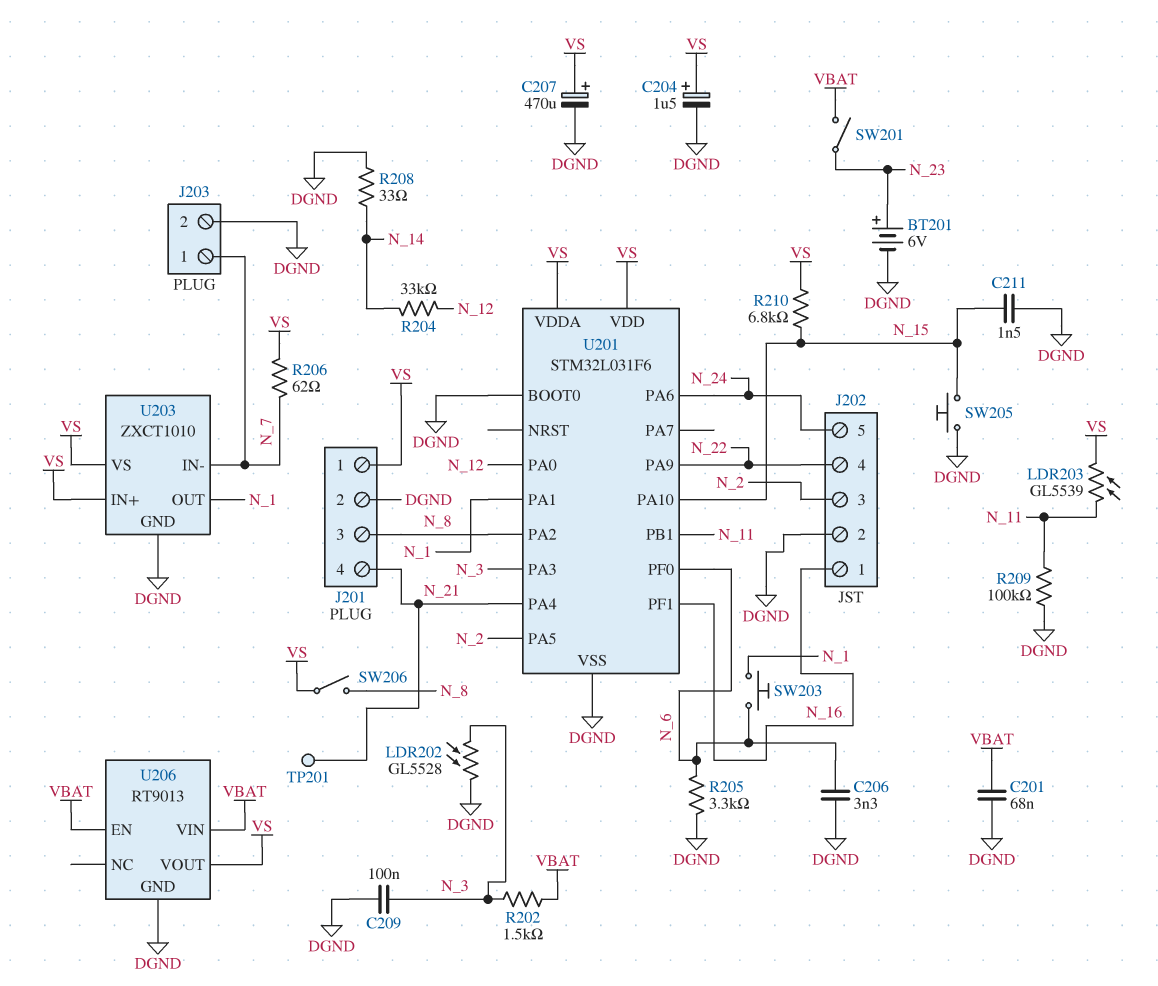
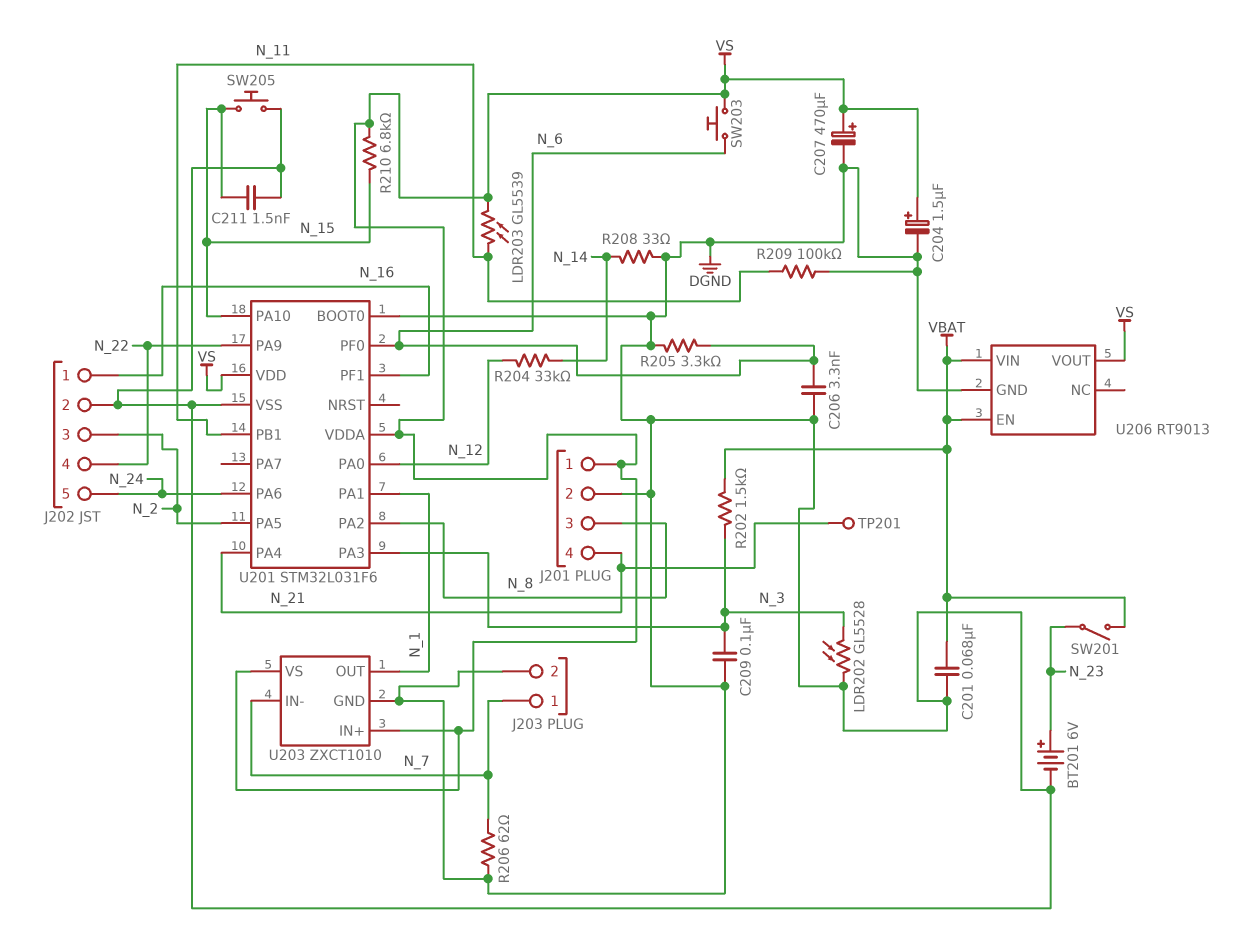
R206: 62 (N_7, VS) -> 62 (DGND, N_7)
SW203: button (N_1, N_6) -> button (N_6, VS)
SW206: switch (N_8, VS) -> none

